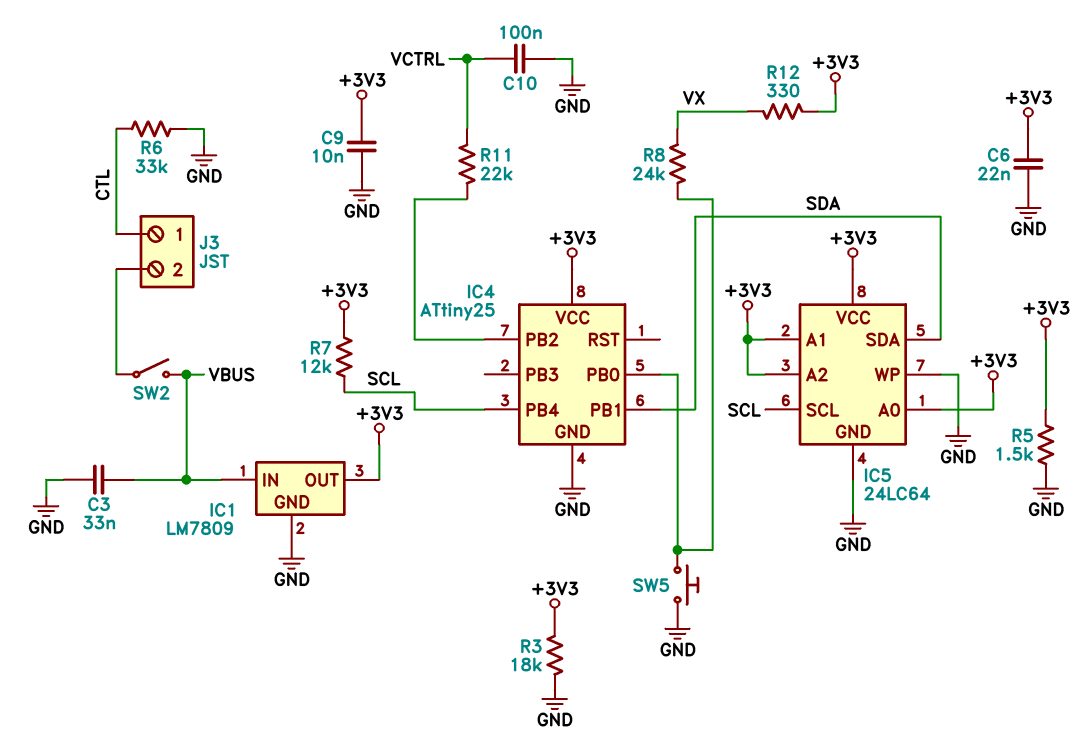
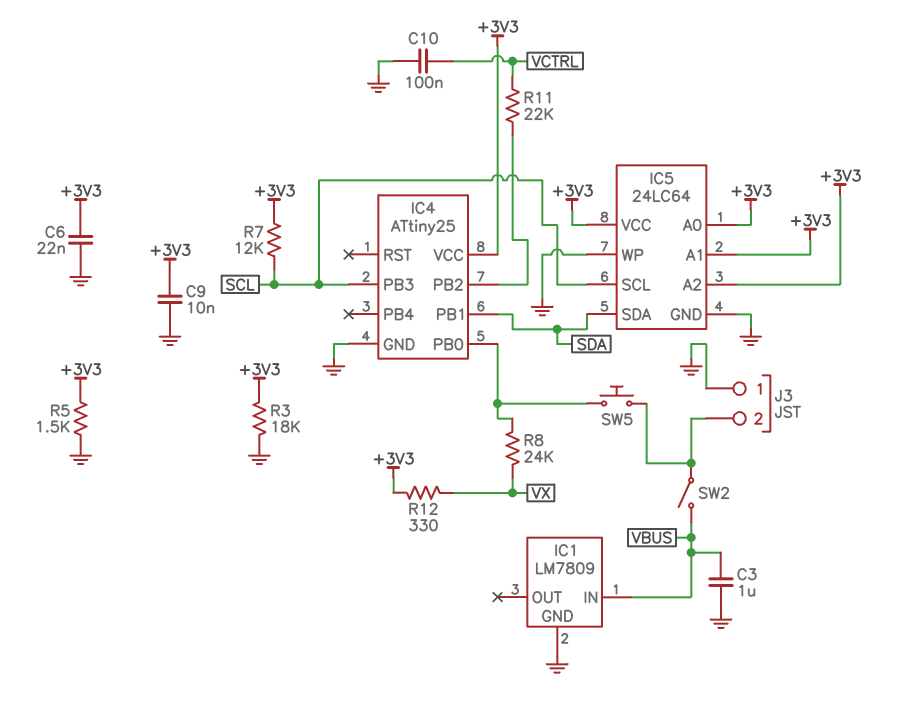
C3: 33nF (GND, VBUS) -> 1uF (GND, VBUS)
IC1 pin OUT: +3V3 -> none
IC4 pin PB3: none -> SCL
IC4 pin PB4: SCL -> none
J3 pin 1: CTL -> GND
R6: 33k (CTL, GND) -> none
SW5: button (GND, IC4/PB0) -> button (IC4/PB0, J3/2)

